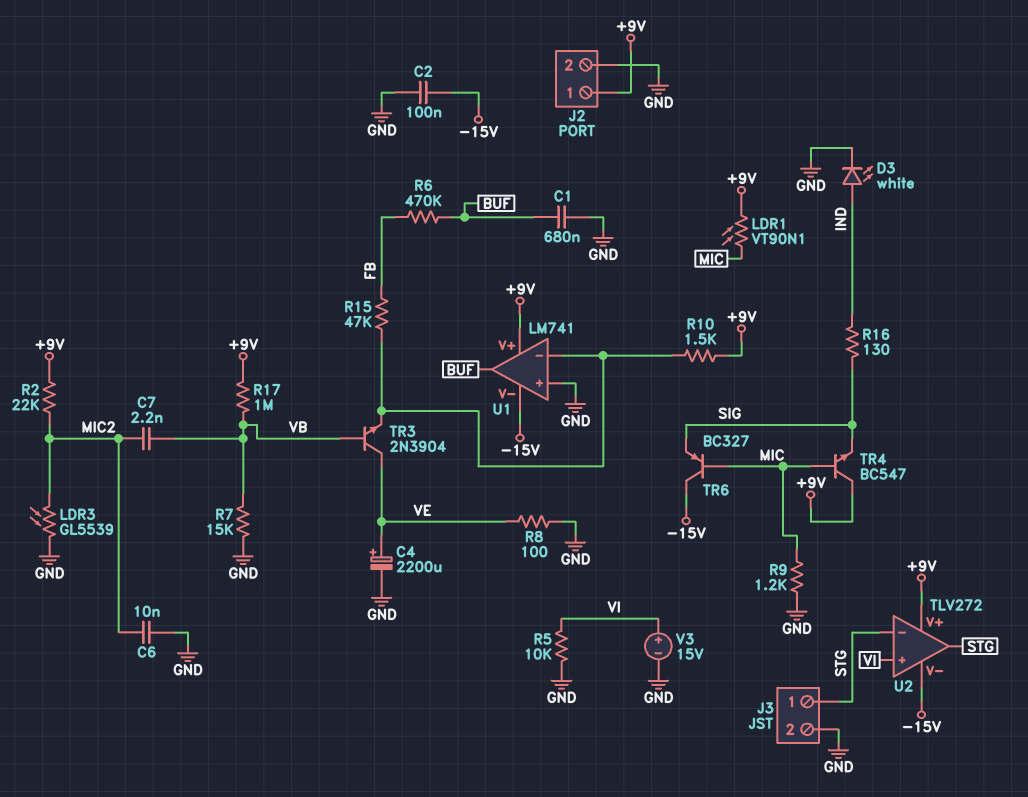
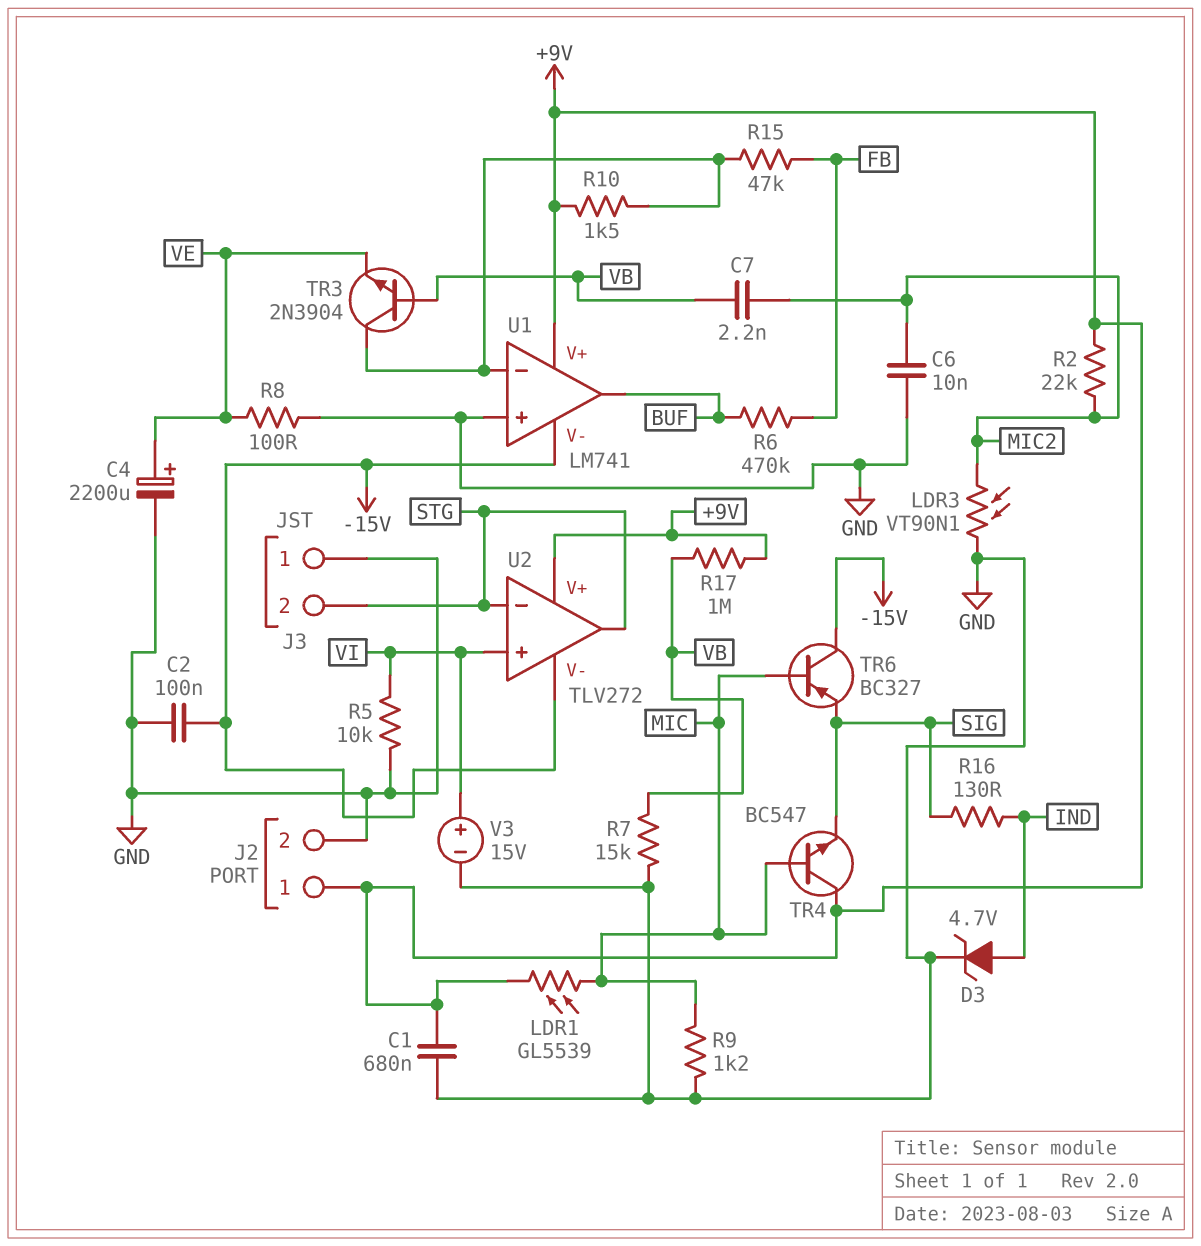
C1: 680nF (BUF, GND) -> 680nF (+9V, GND)
D3: LED white (A IND, K GND) -> zener 4.7V (A IND, K GND)
J3 pin 1: STG -> GND
J3 pin 2: GND -> STG
LDR1: VT90N1 (+9V, MIC) -> GL5539 (+9V, MIC)
LDR3: GL5539 (GND, MIC2) -> VT90N1 (GND, MIC2)
TR3: NPN 2N3904 (B VB, C VE, E U1/in-) -> NPN 2N3904 (B VB, C U1/in-, E VE)

